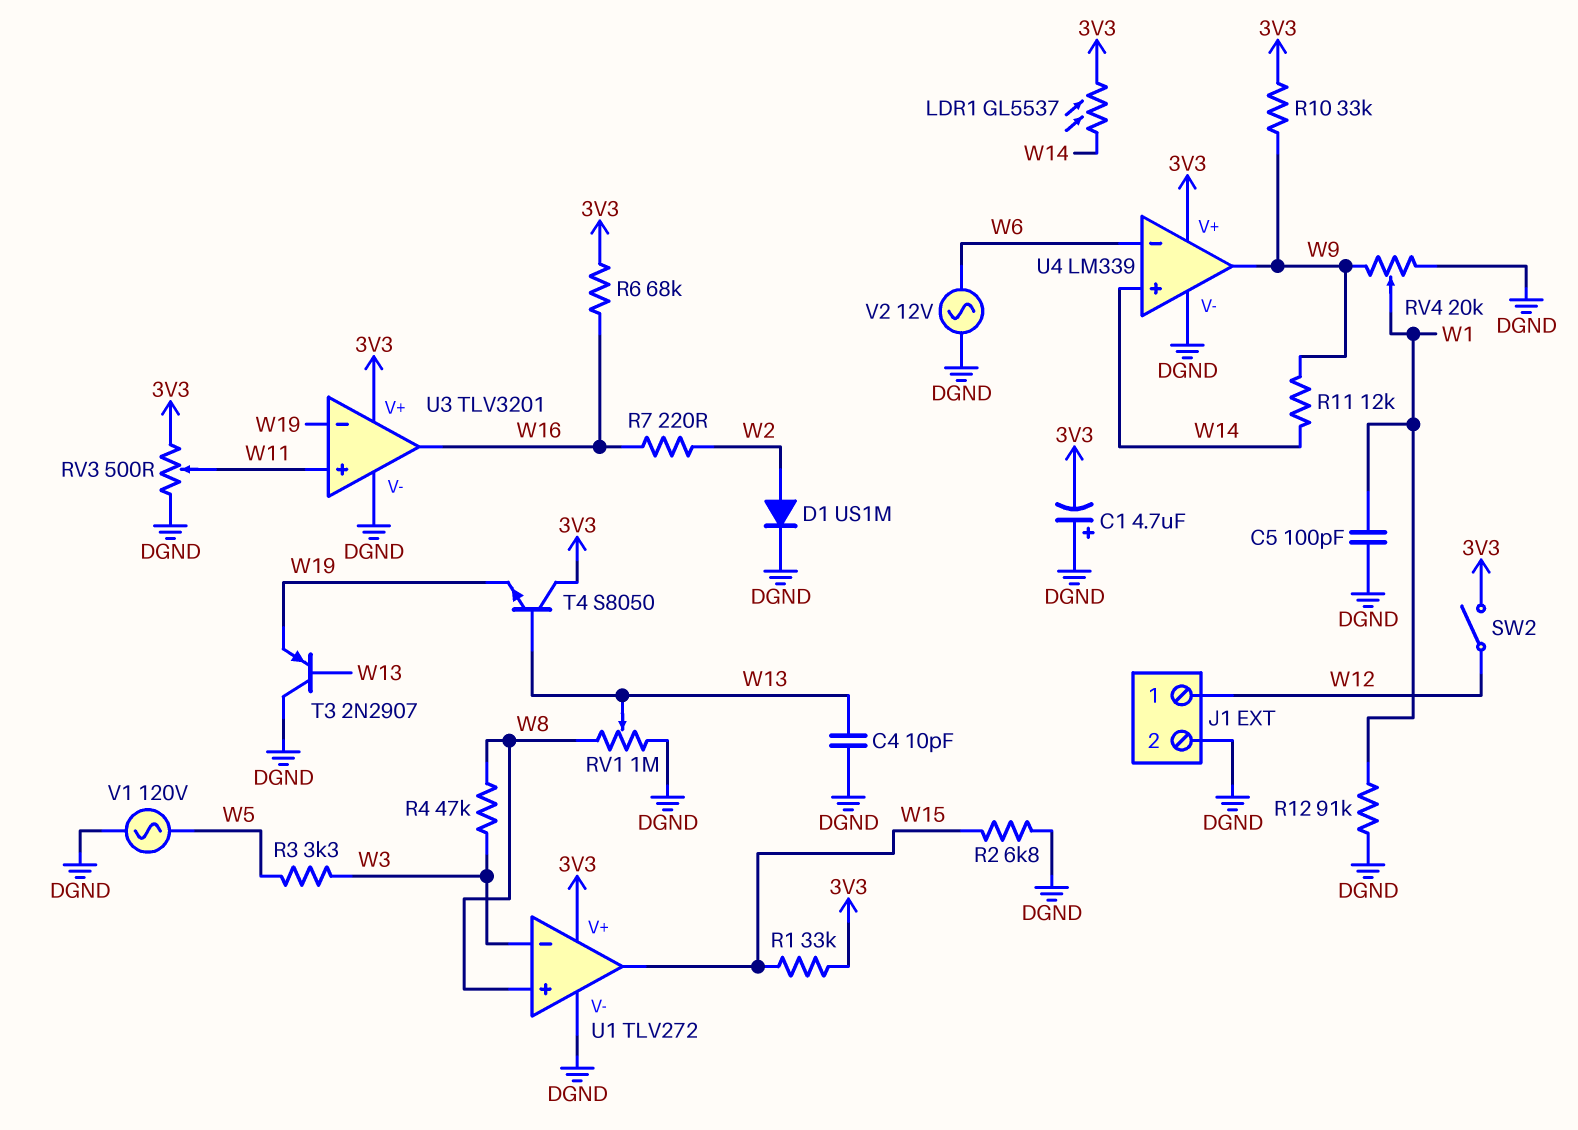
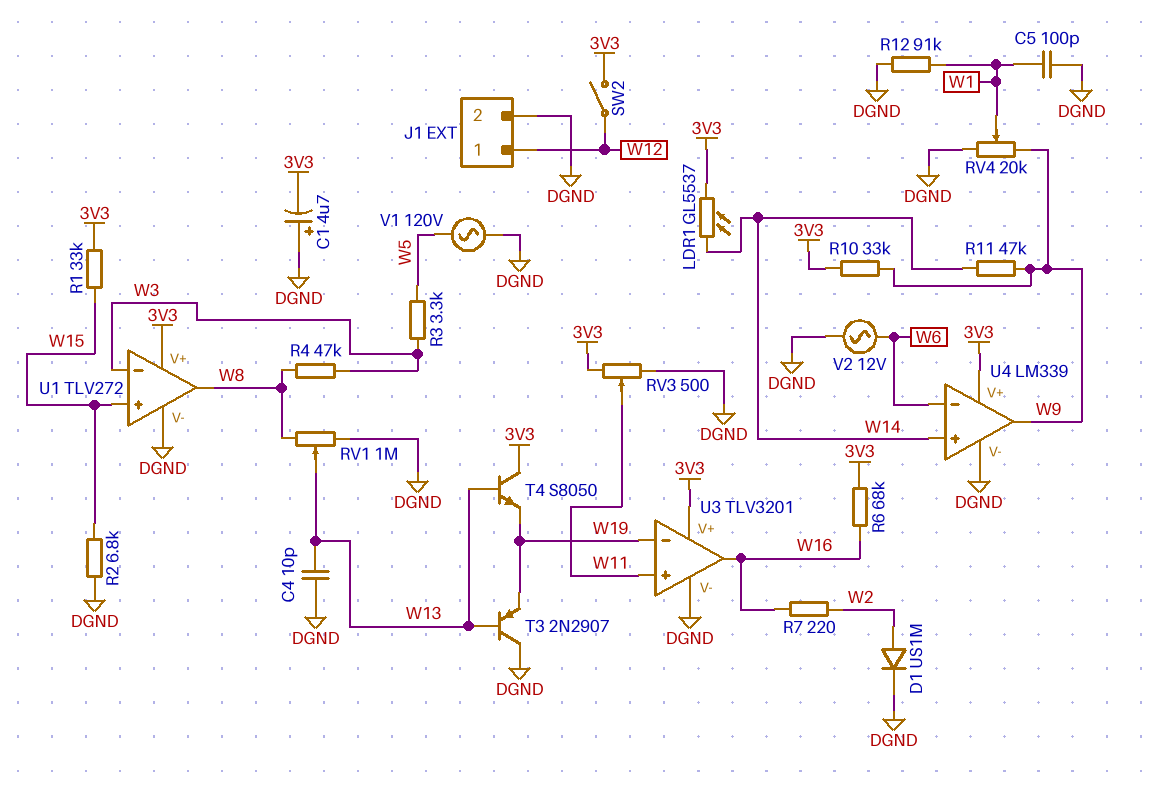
R11: 12k (W9, W14) -> 47k (W9, W14)
U1 pin in+: W8 -> W15
U1 pin out: W15 -> W8

